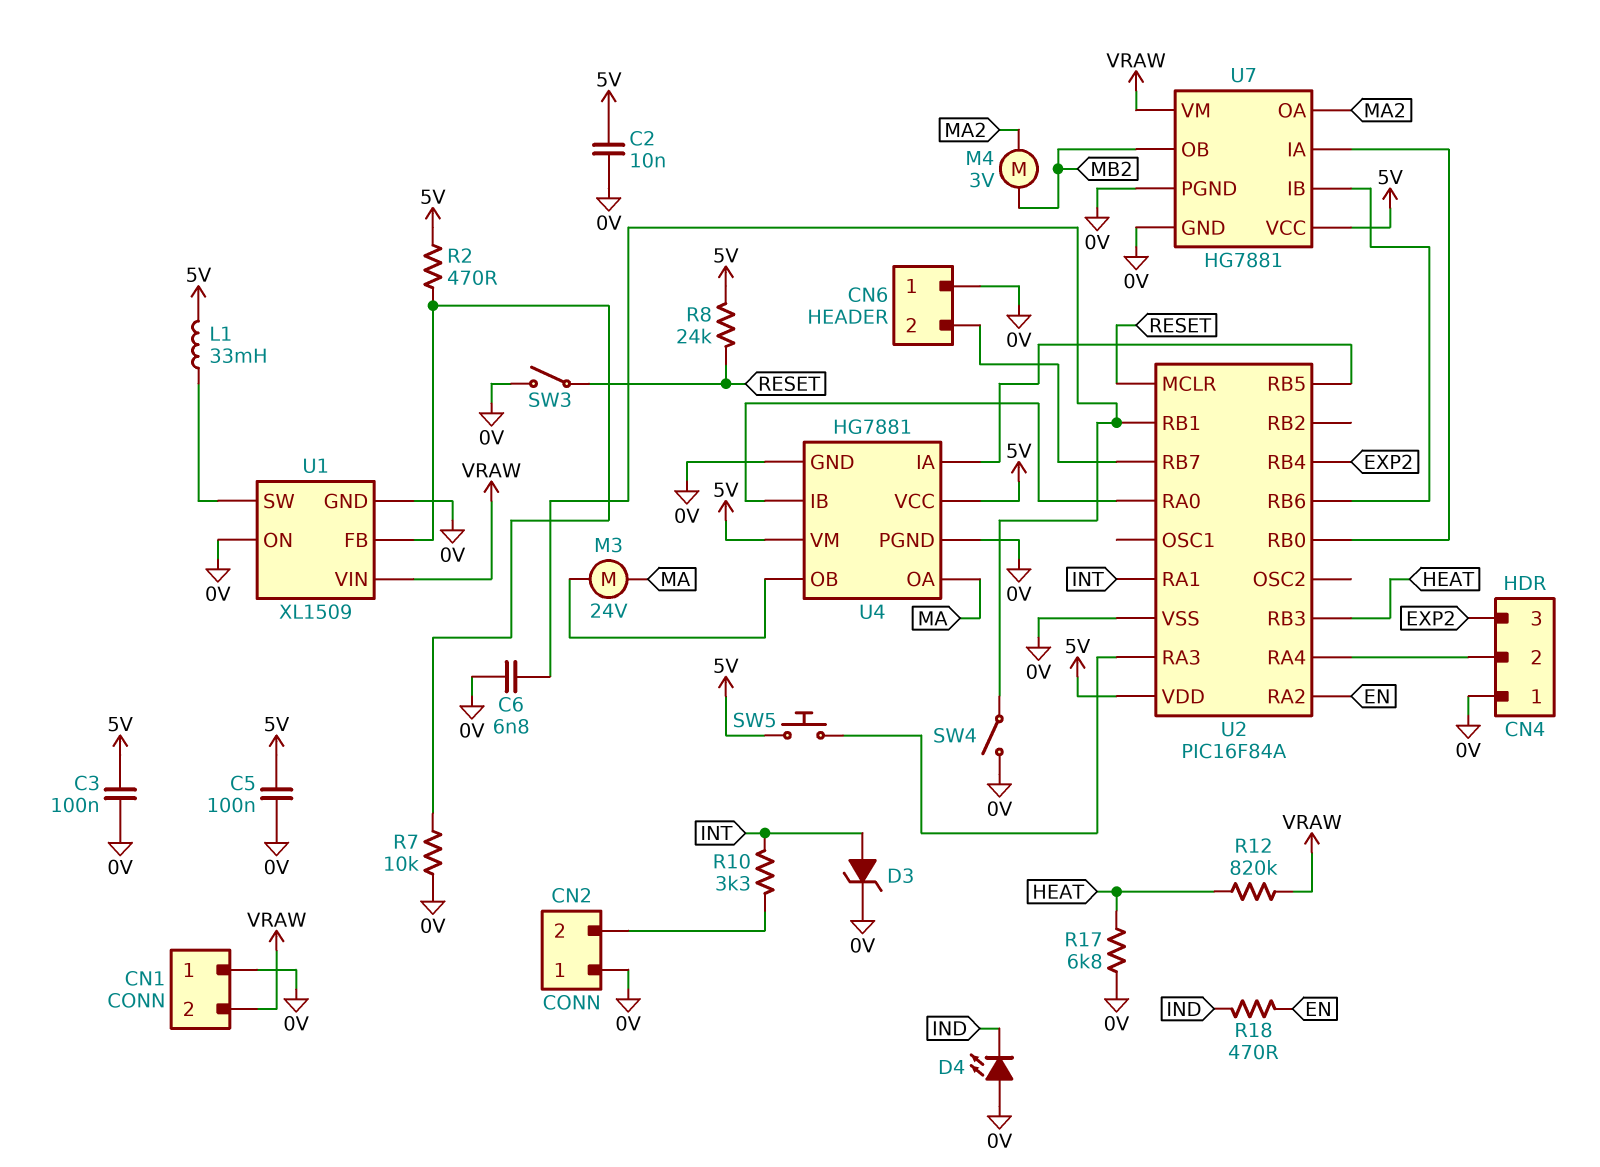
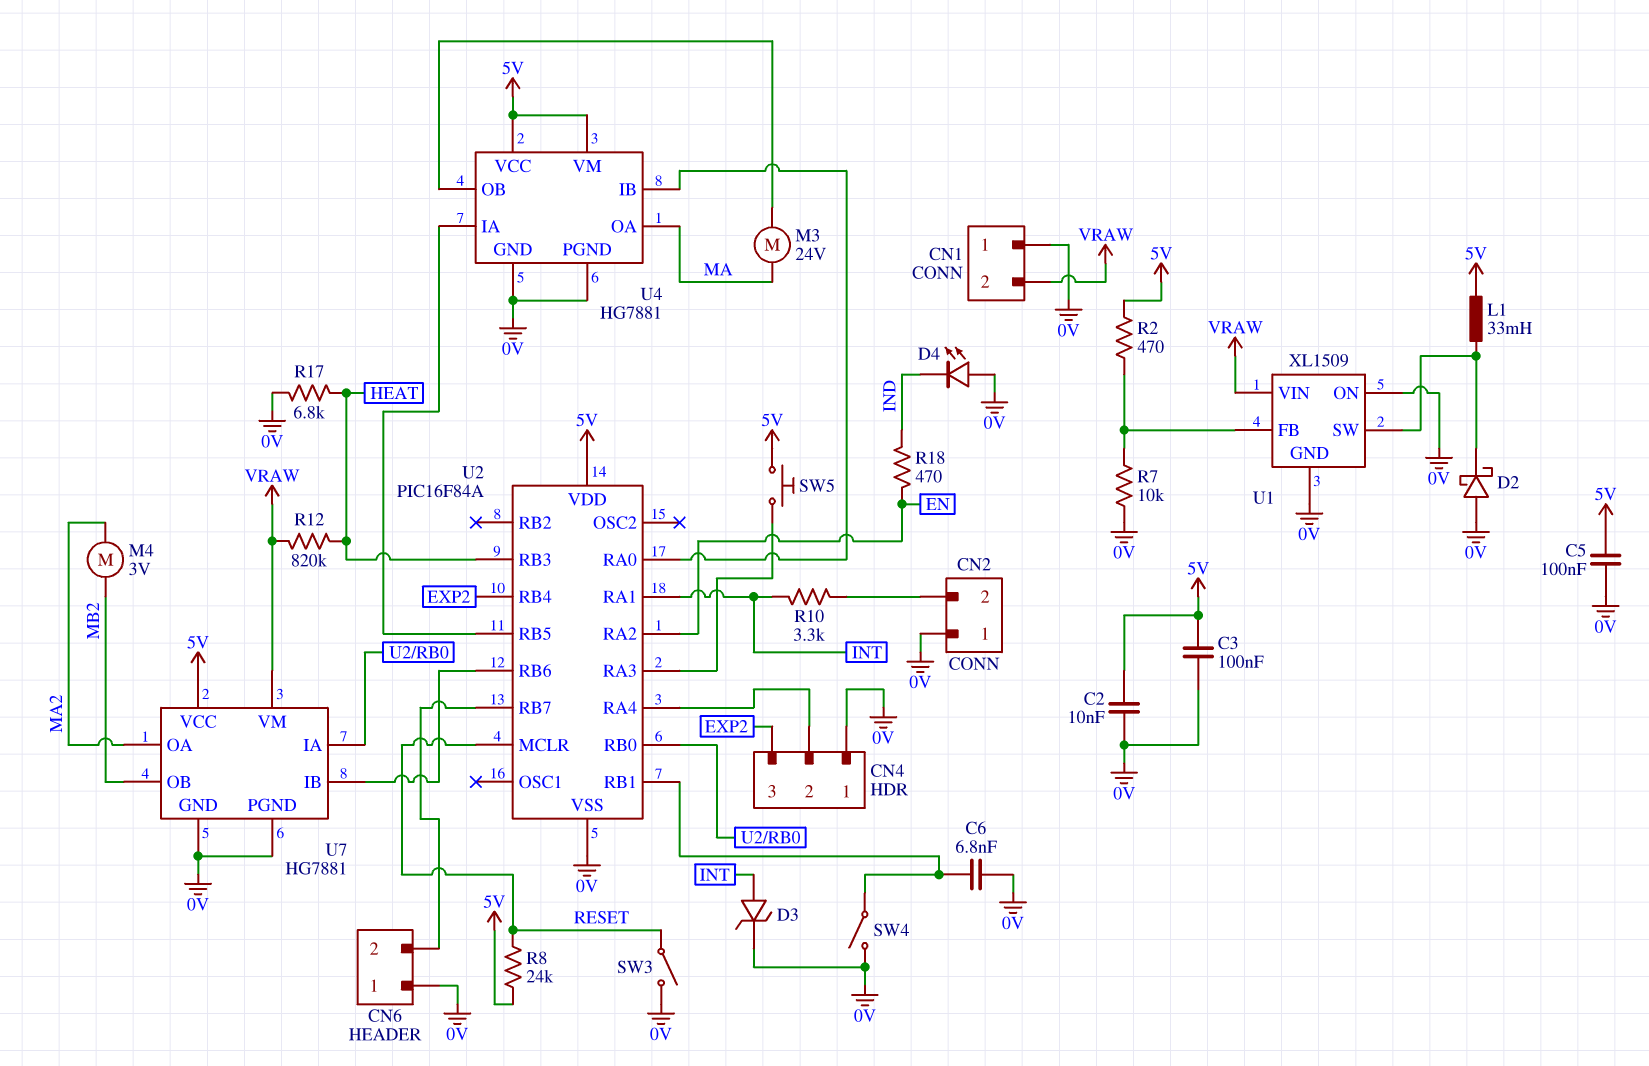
D2: none -> schottky (A 0V, K U1/SW)

